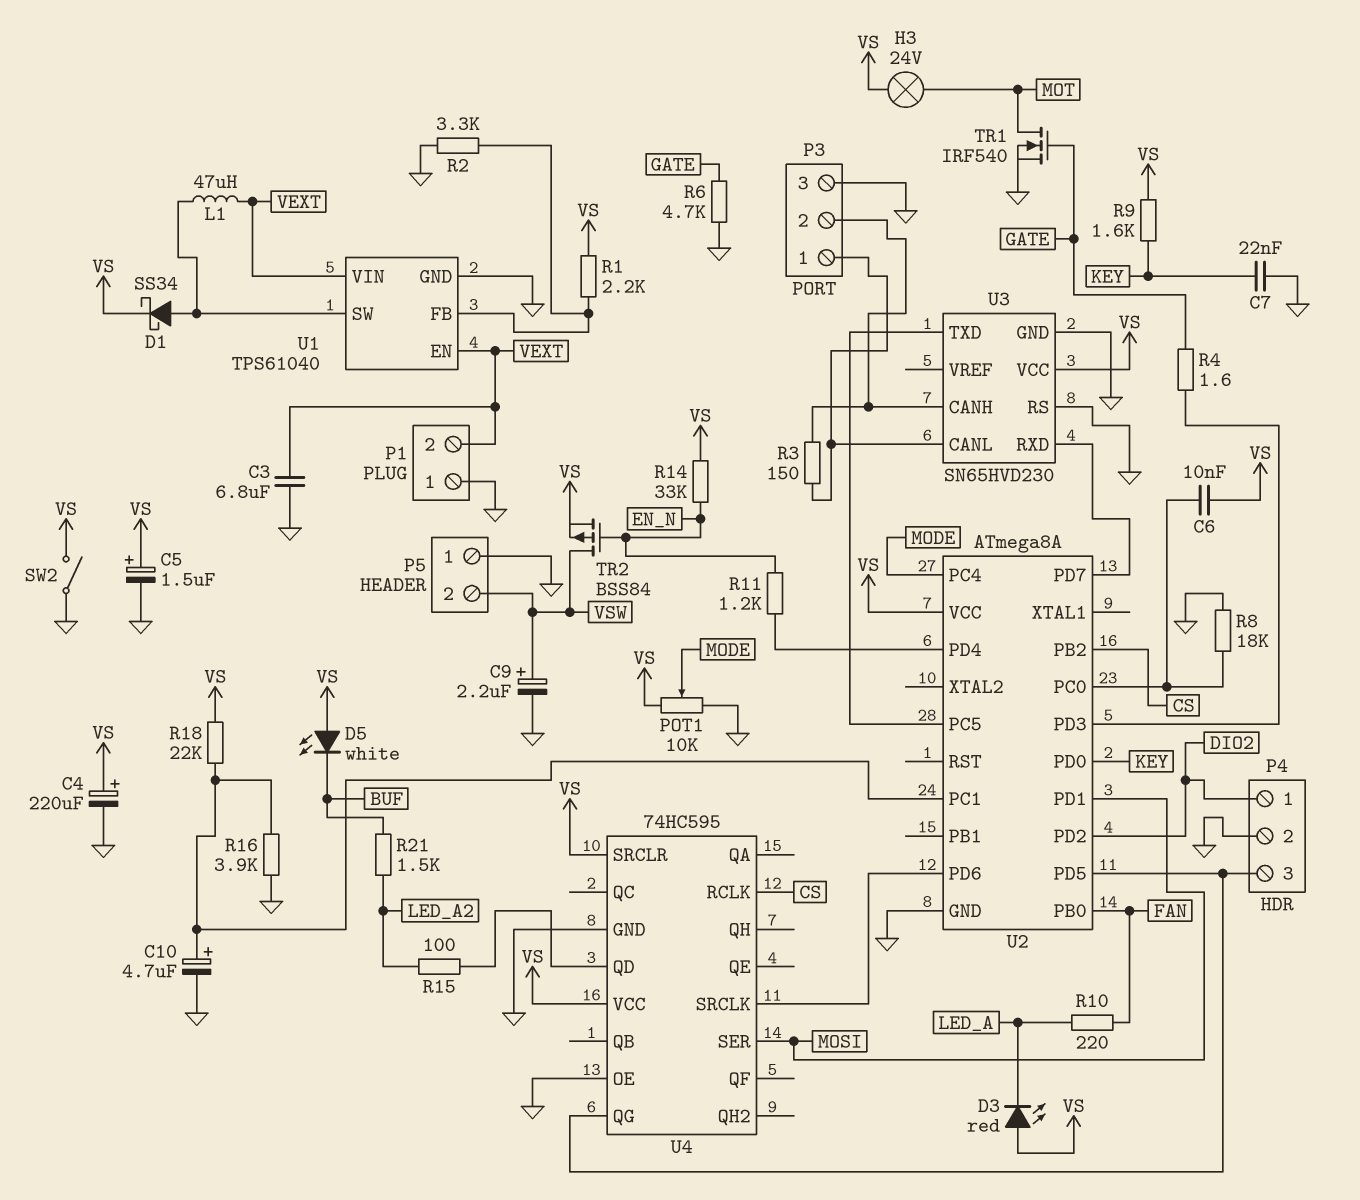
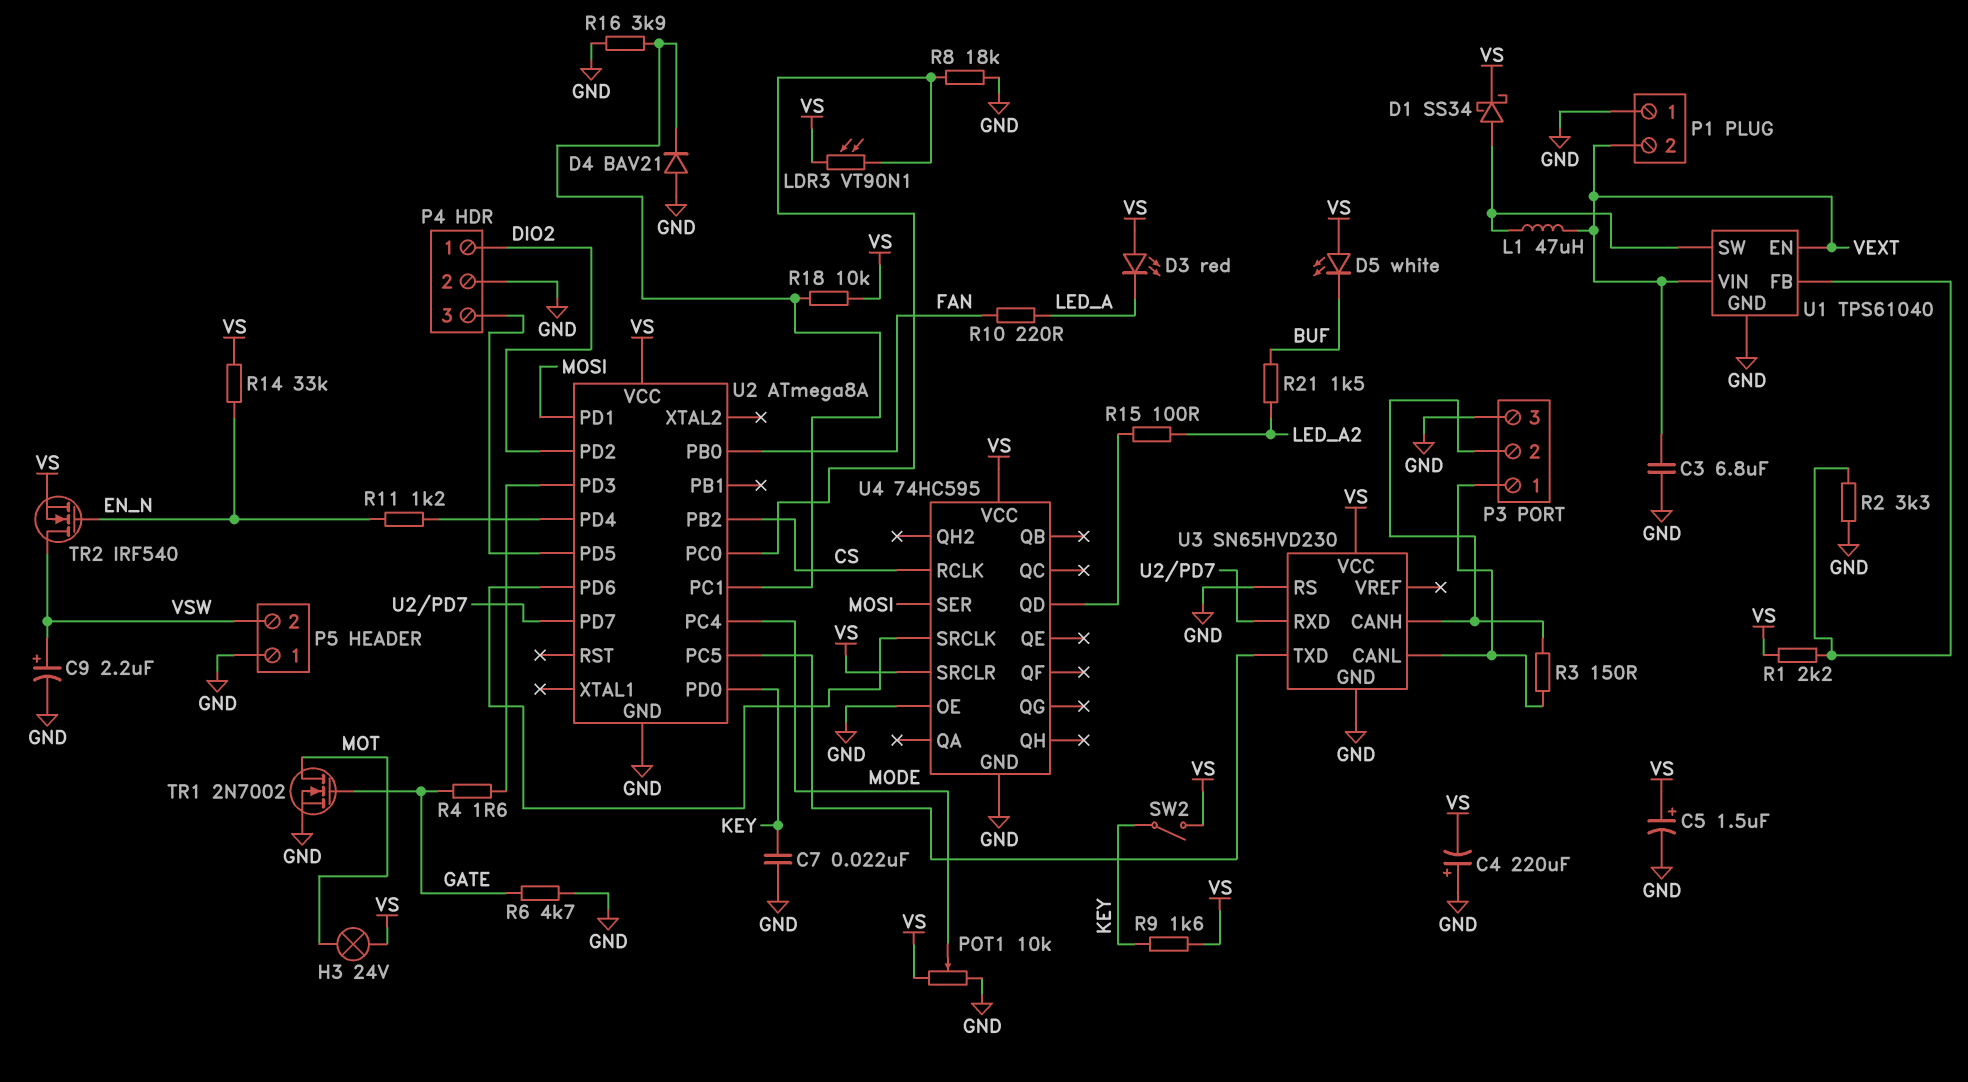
C4: 220uF (plus VS, minus GND) -> 220uF (plus GND, minus VS)
C6: 10nF (U2/PC0, VS) -> none
C10: 4.7uF (plus U2/PC1, minus GND) -> none
D4: none -> diode BAV21 (A GND, K U2/PC1)
LDR3: none -> VT90N1 (U2/PC0, VS)
R18: 22k (U2/PC1, VS) -> 10k (U2/PC1, VS)
SW2: switch (GND, VS) -> switch (KEY, VS)
TR1: NMOS IRF540 (G GATE, D MOT, S GND) -> NMOS 2N7002 (G GATE, D MOT, S GND)
TR2: PMOS BSS84 (G EN_N, D VSW, S VS) -> NMOS IRF540 (G EN_N, D VSW, S VS)
U4 pin QG: P4/3 -> none

